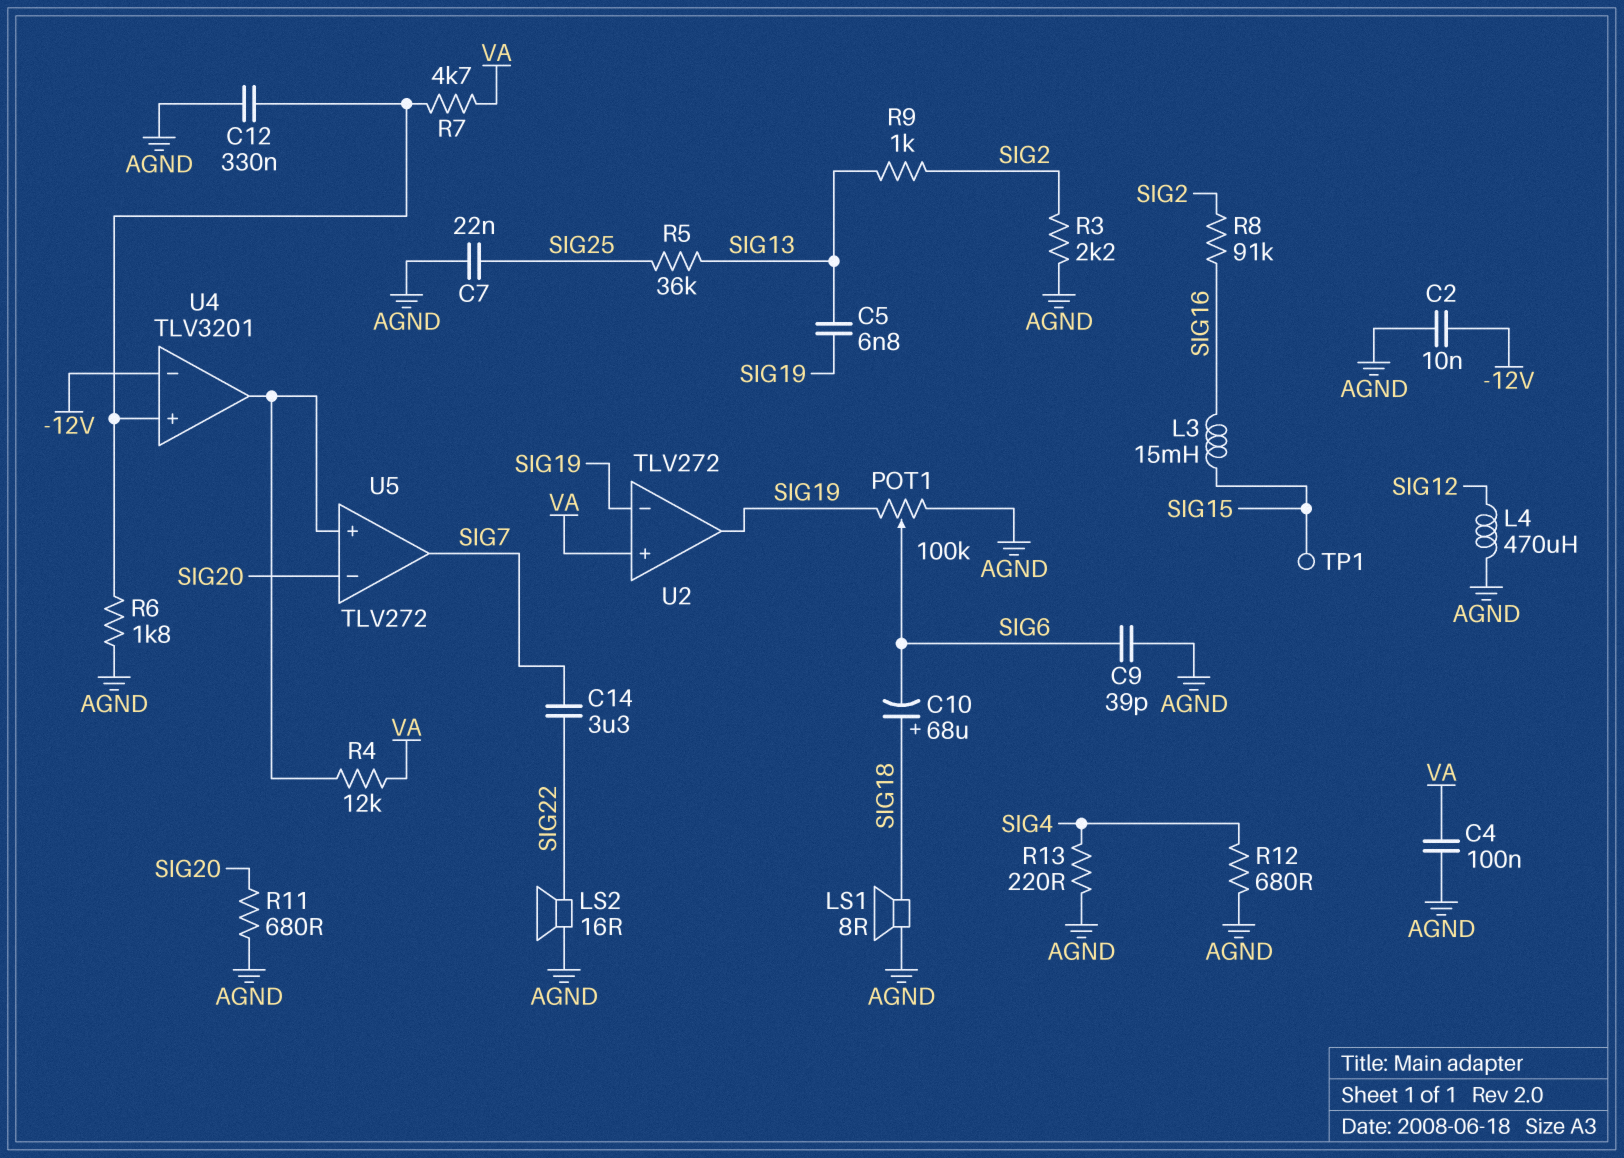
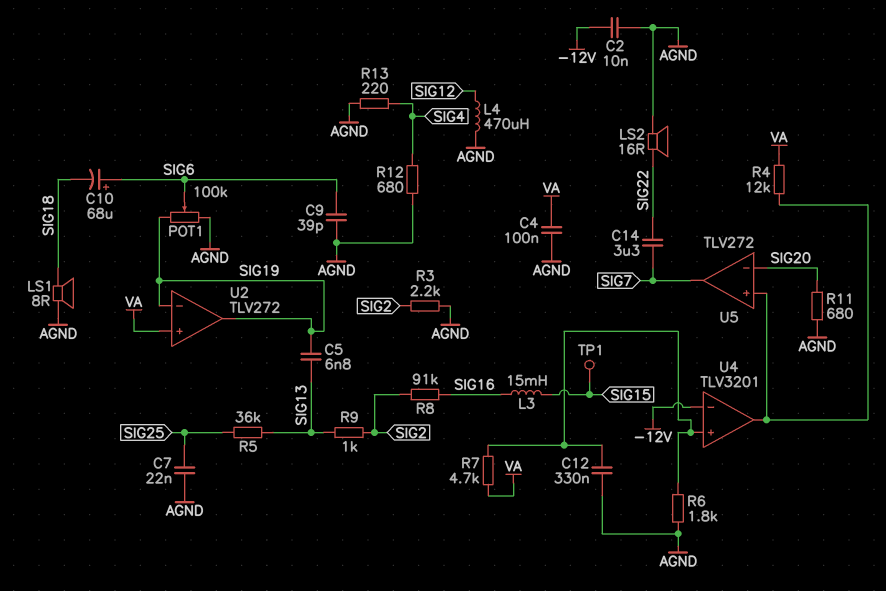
C10: 68uF (plus SIG18, minus SIG6) -> 68uF (plus SIG6, minus SIG18)

